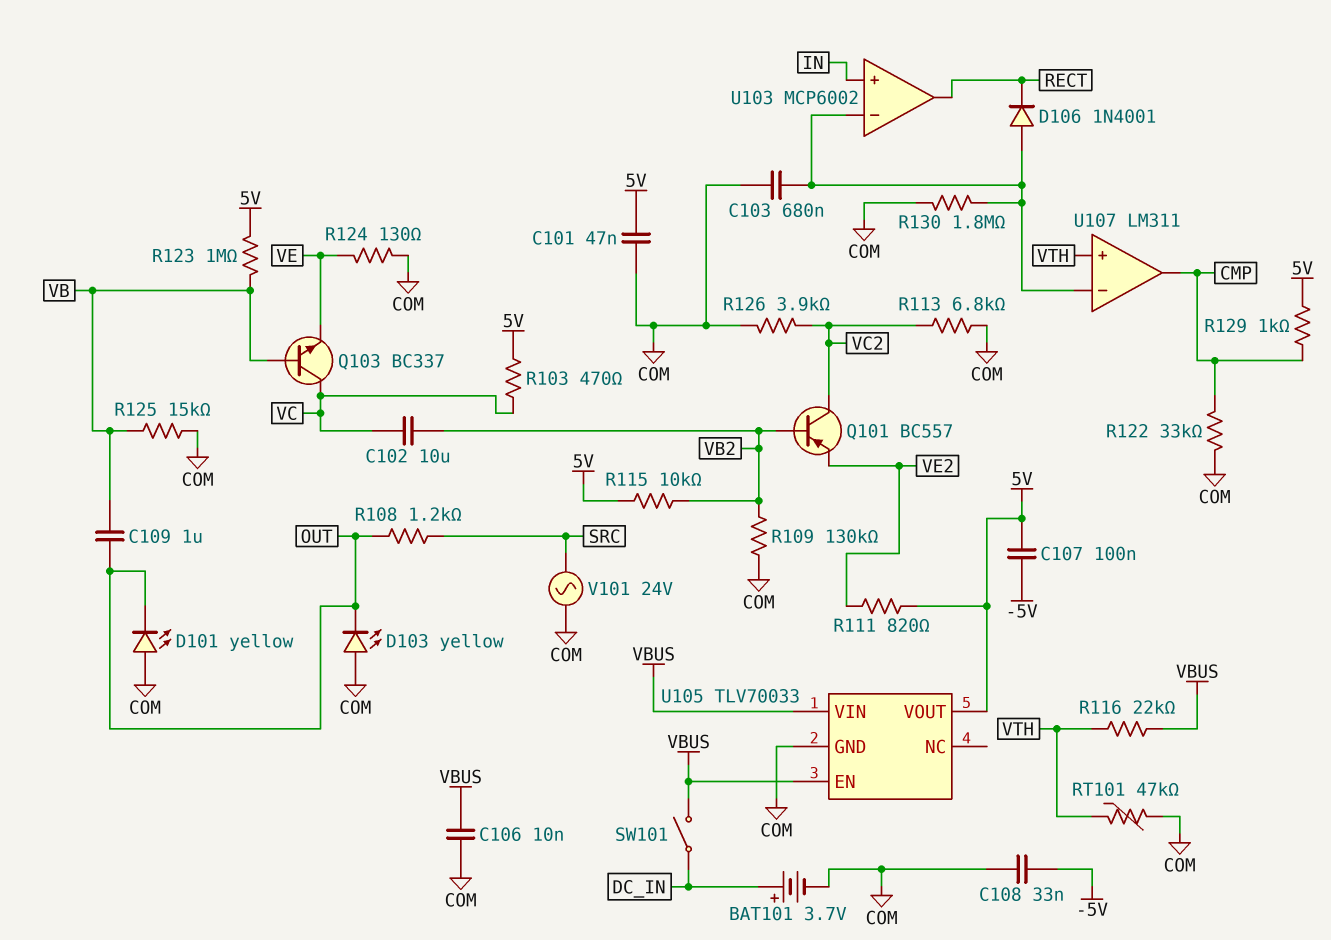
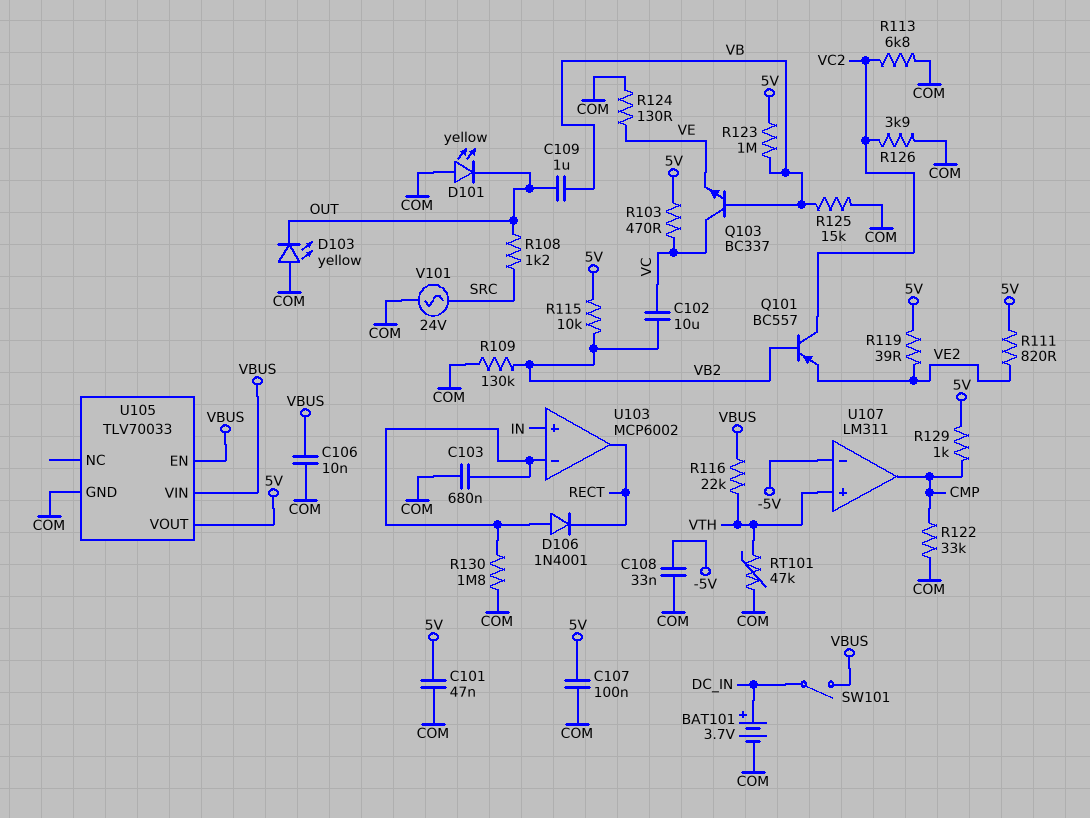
C107: 100nF (-5V, 5V) -> 100nF (5V, COM)
R119: none -> 39 (5V, VE2)
U107 pin in-: U103/in- -> -5V

